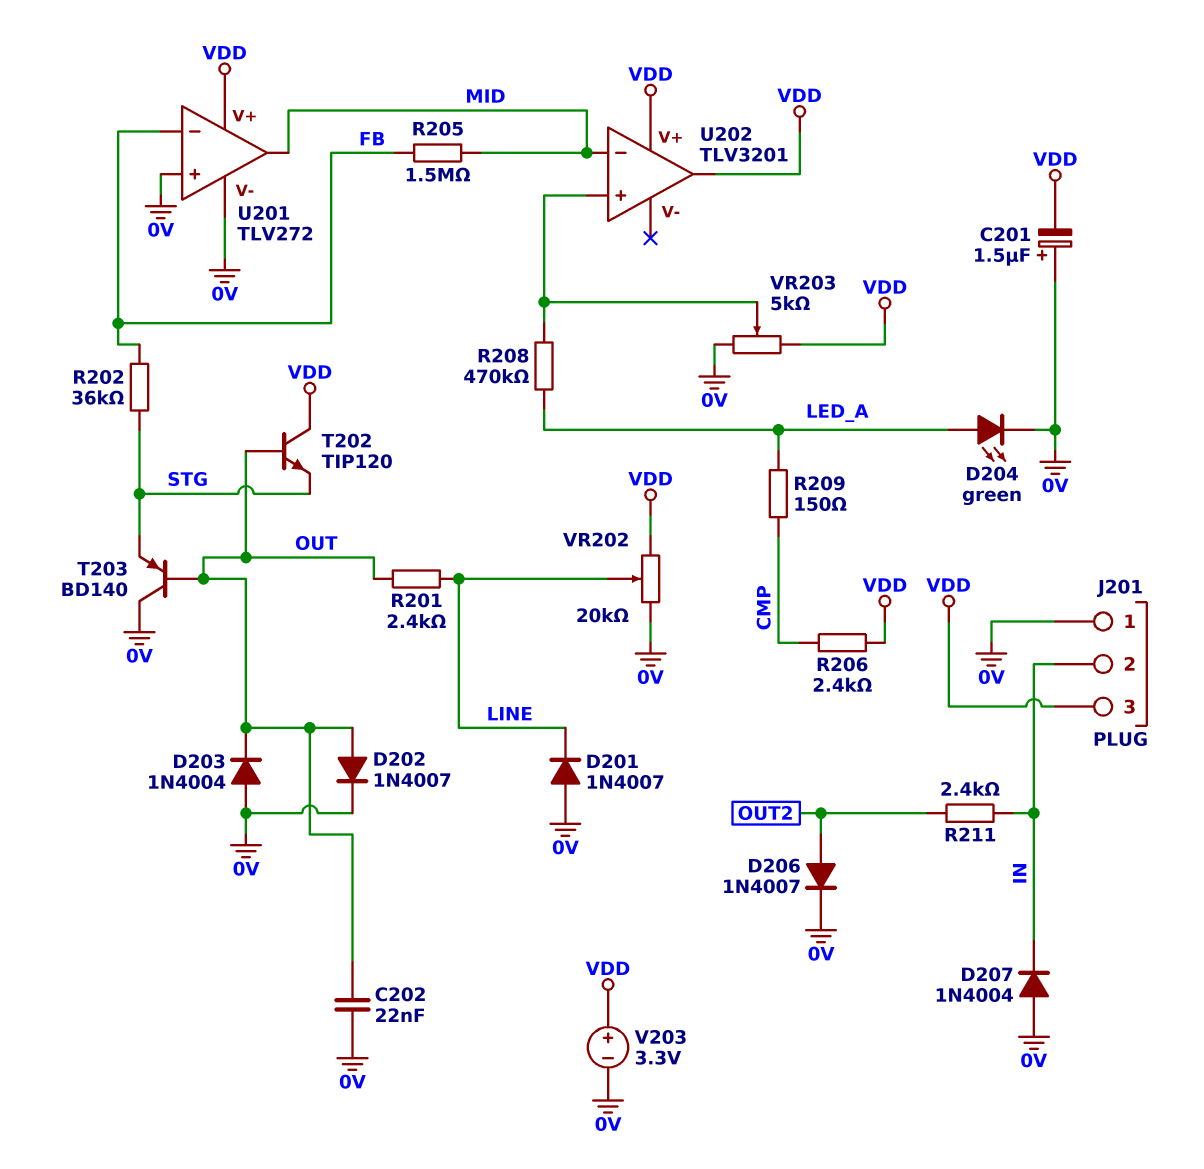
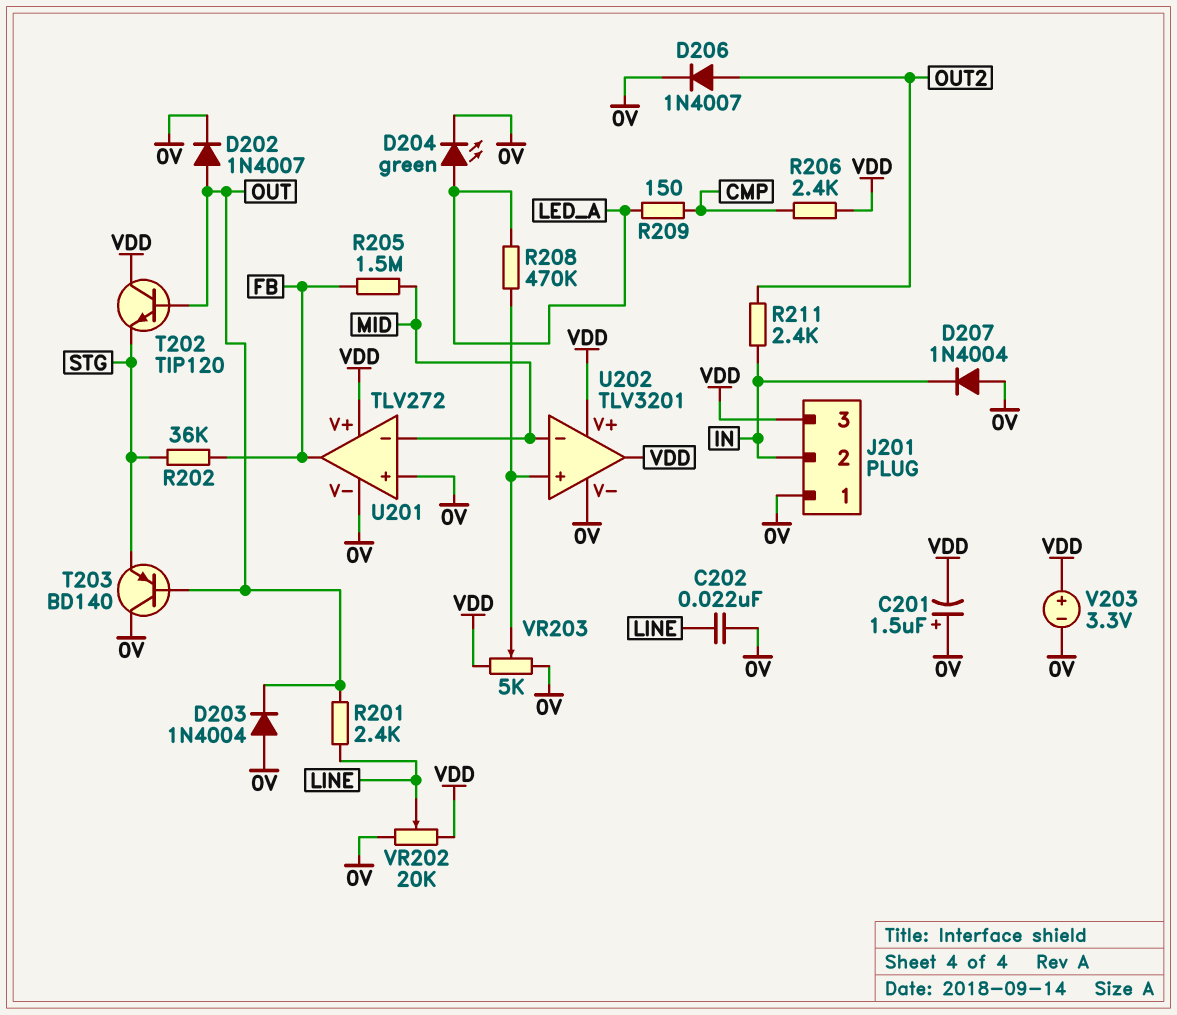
C202: 22nF (0V, OUT) -> 22nF (0V, LINE)
D201: diode 1N4007 (A 0V, K LINE) -> none
U201 pin in-: FB -> MID
U201 pin out: MID -> FB
U202 pin V-: none -> 0V

